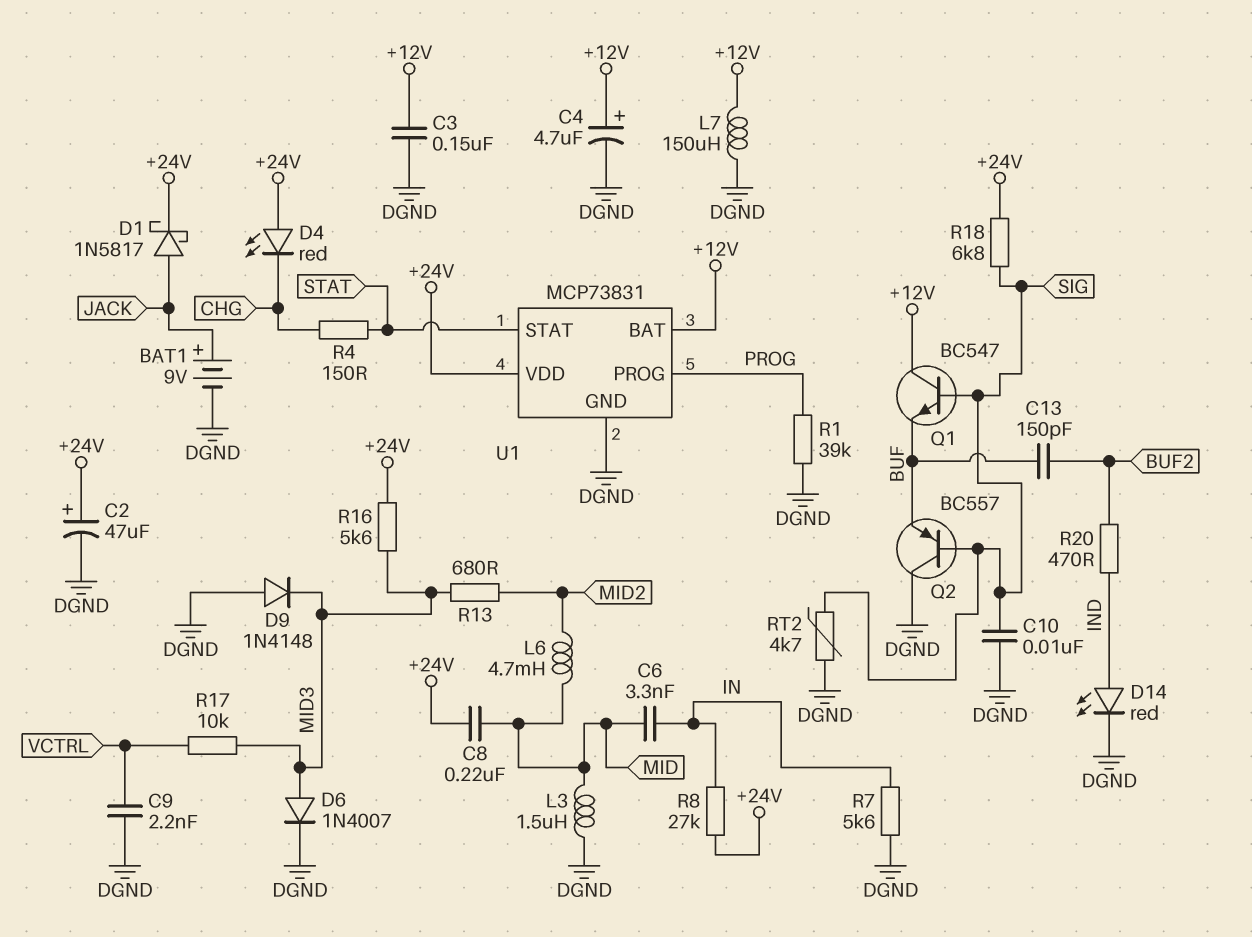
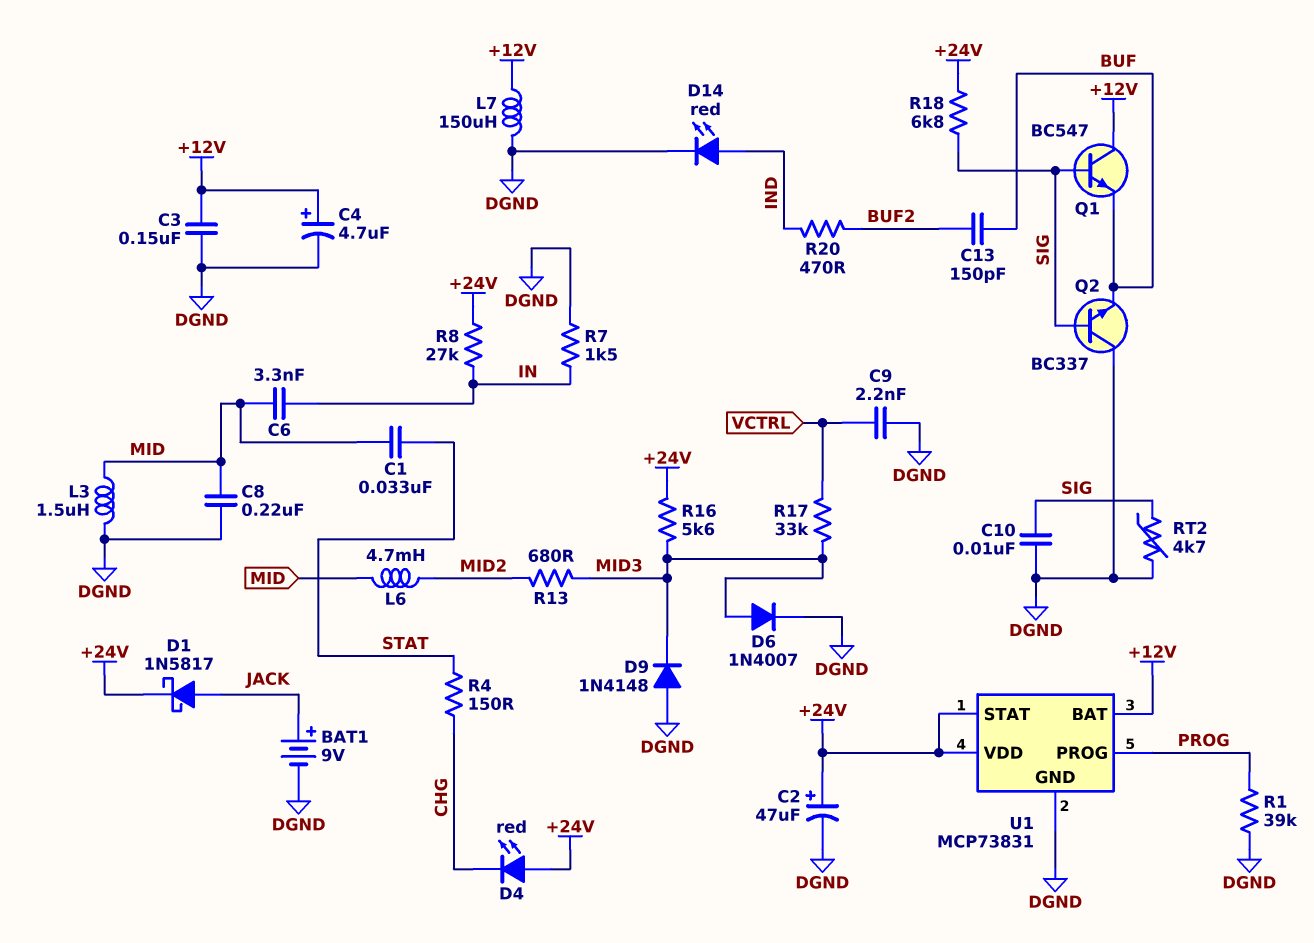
C1: none -> 33nF (MID, STAT)
C8: 220nF (+24V, MID) -> 220nF (DGND, MID)
Q2: PNP BC557 (B SIG, C DGND, E BUF) -> NPN BC337 (B SIG, C DGND, E BUF)
R7: 5.6k (DGND, IN) -> 1.5k (DGND, IN)
R17: 10k (MID3, VCTRL) -> 33k (MID3, VCTRL)
U1 pin STAT: STAT -> +24V

